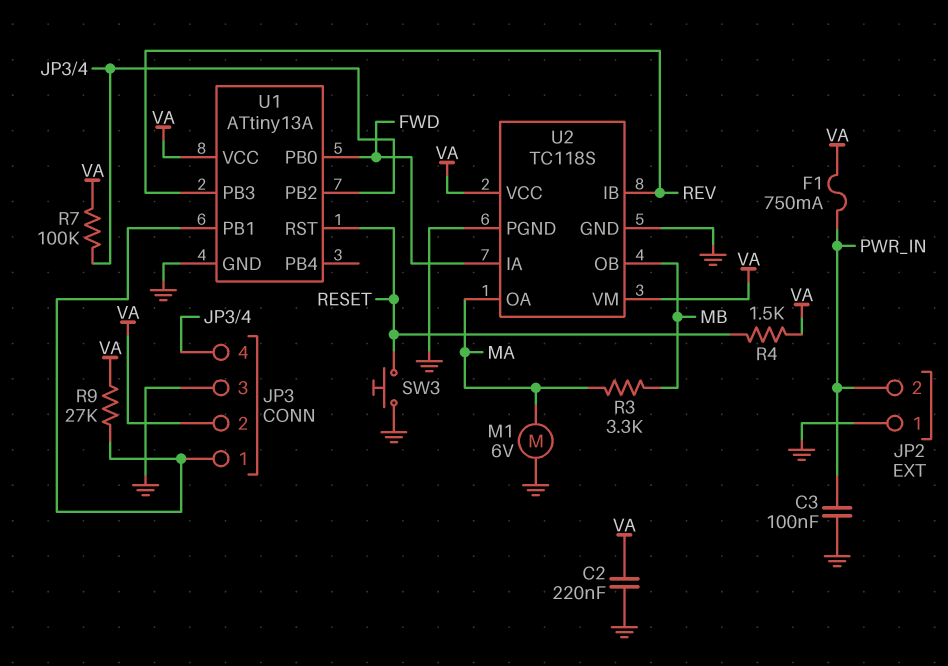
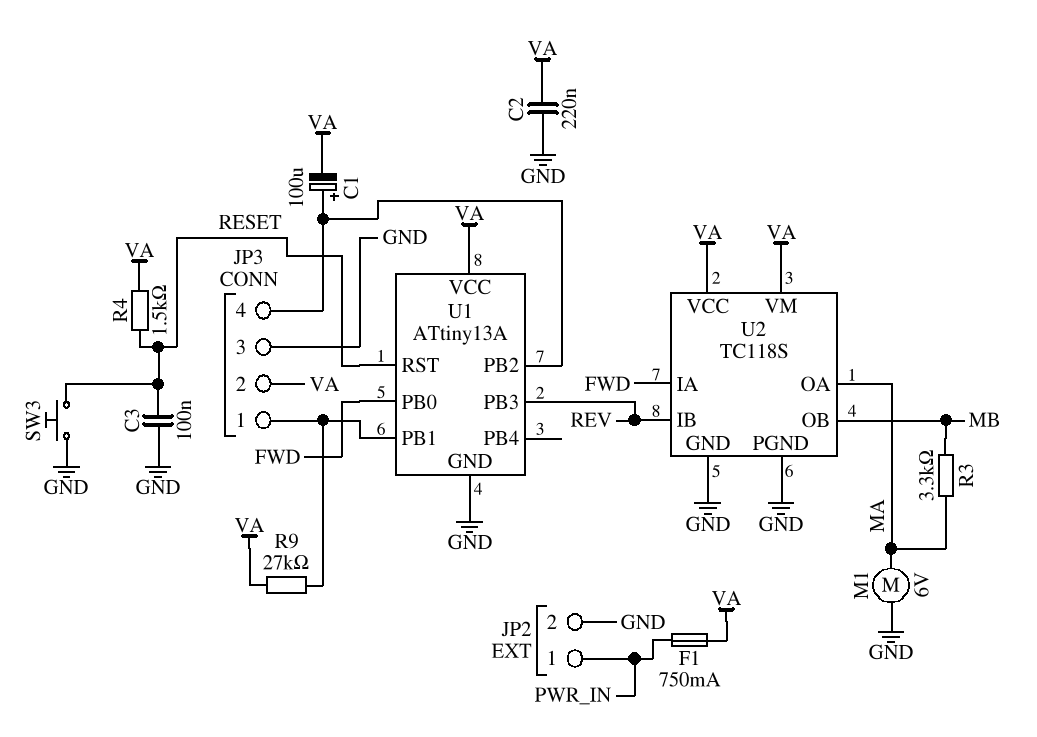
C1: none -> 100uF (plus JP3/4, minus VA)
C3: 100nF (GND, PWR_IN) -> 100nF (GND, RESET)
JP2 pin 1: GND -> PWR_IN
JP2 pin 2: PWR_IN -> GND
R7: 100k (JP3/4, VA) -> none

